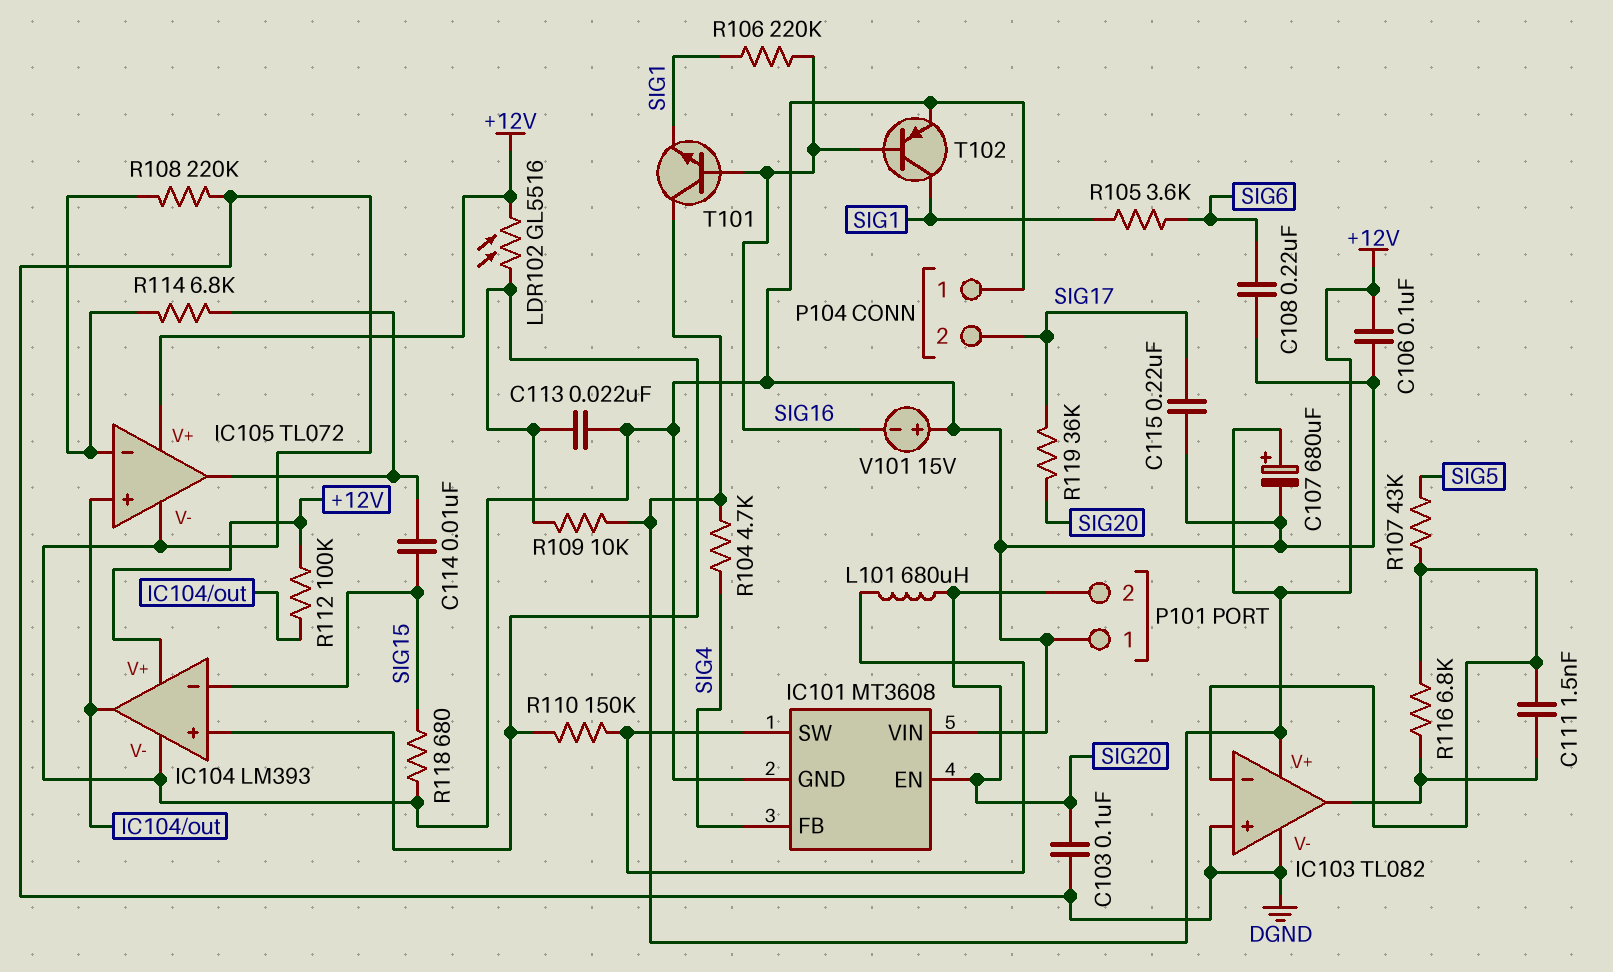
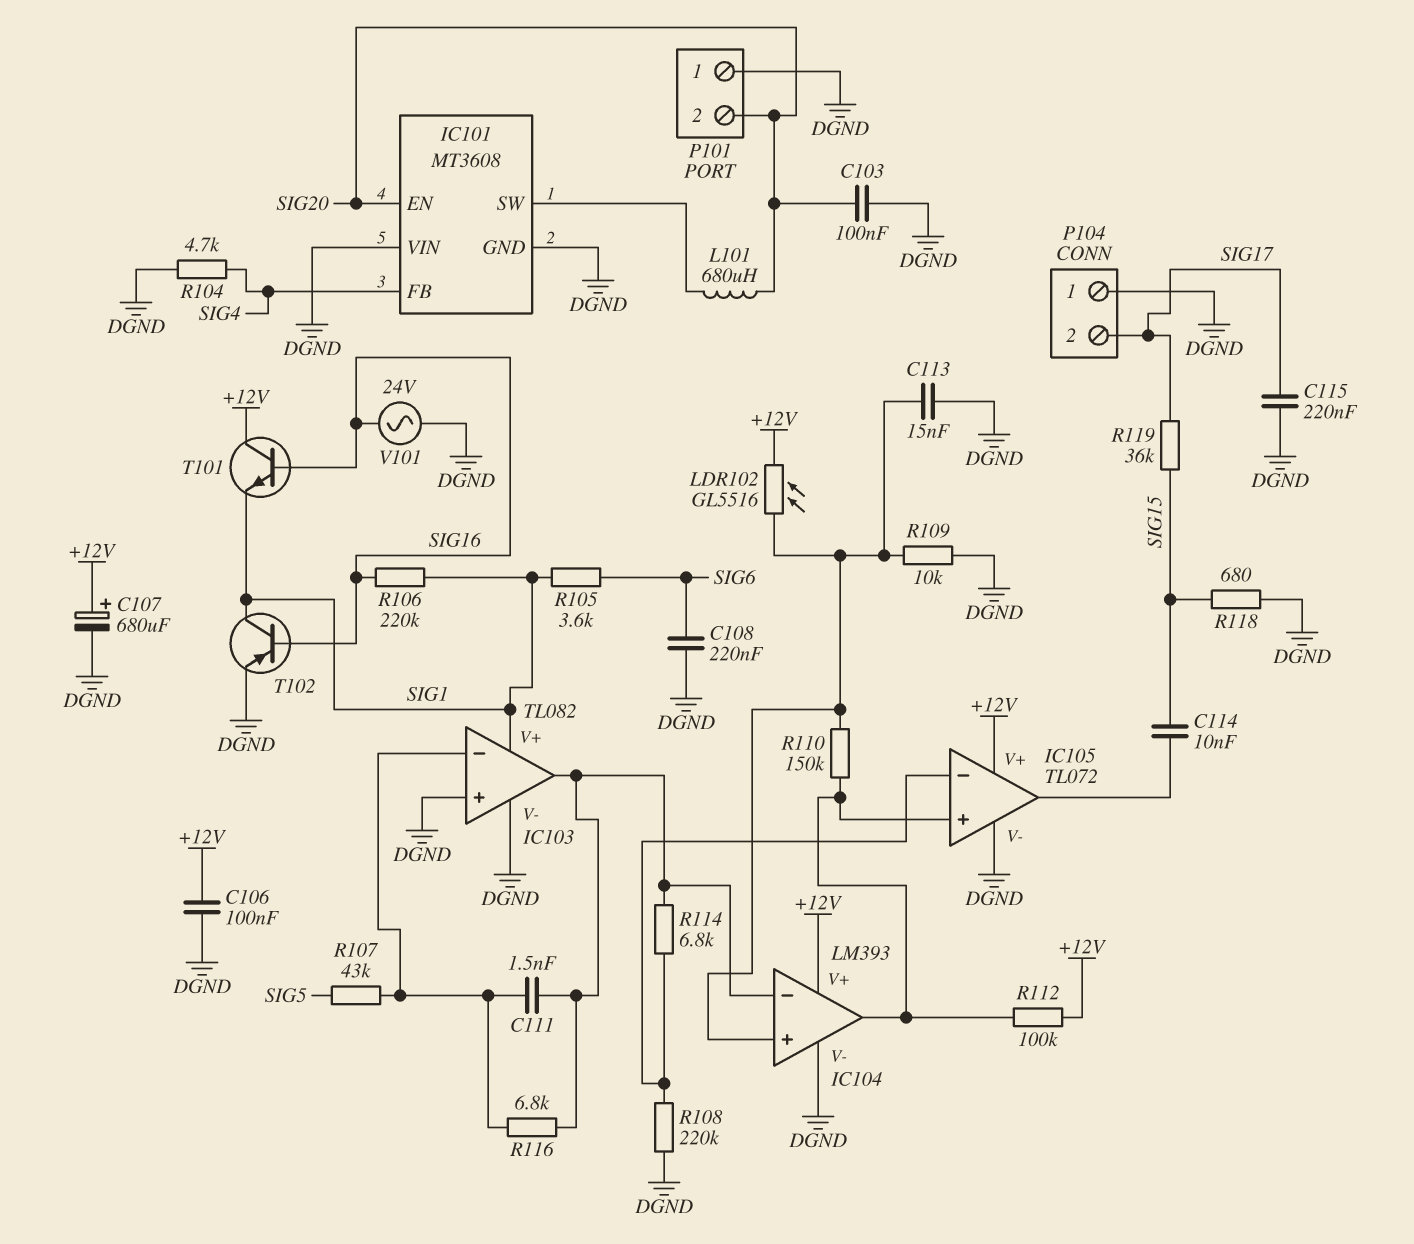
C113: 22nF (DGND, IC104/in+) -> 15nF (DGND, IC104/in+)
IC103 pin V+: +12V -> SIG1
IC104 pin in-: SIG15 -> IC103/out
R104: 4.7k (+12V, SIG4) -> 4.7k (DGND, SIG4)
R109: 10k (+12V, IC104/in+) -> 10k (DGND, IC104/in+)
R110: 150k (IC101/SW, IC104/in+) -> 150k (IC104/in+, IC104/out)
R114: 6.8k (IC105/in-, IC105/out) -> 6.8k (IC103/out, IC105/in-)
R119: 36k (SIG17, SIG20) -> 36k (SIG15, SIG17)
V101: 15V (plus DGND, minus SIG16) -> AC 24V (DGND, SIG16)

